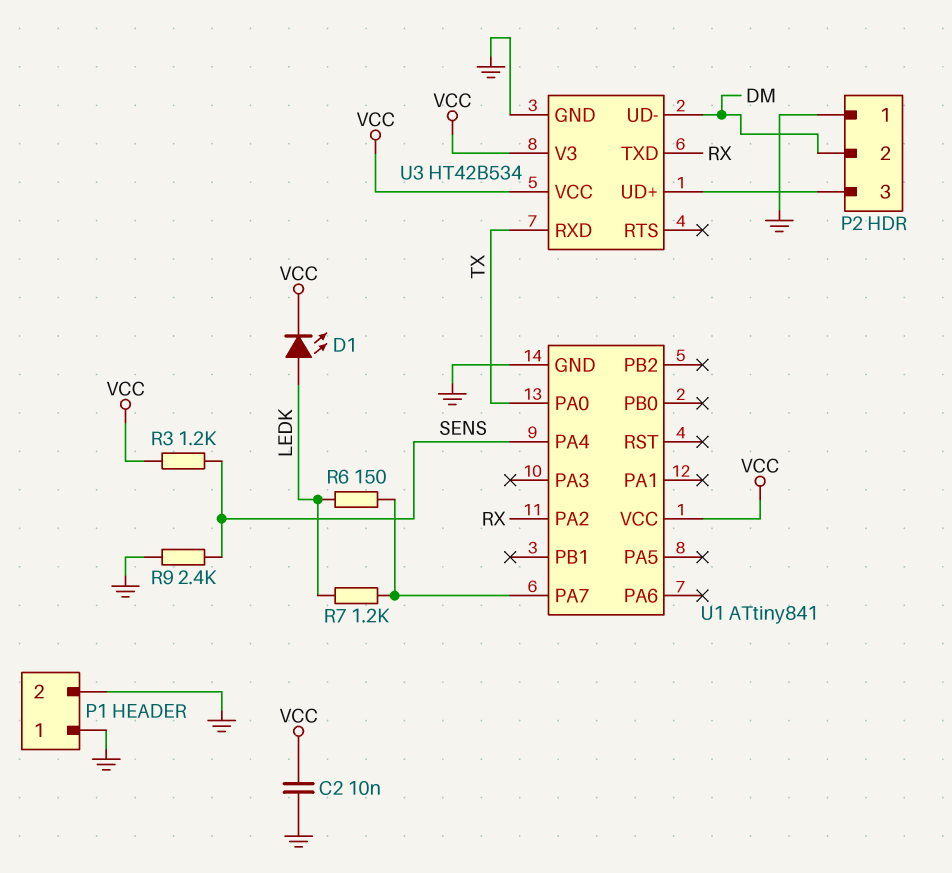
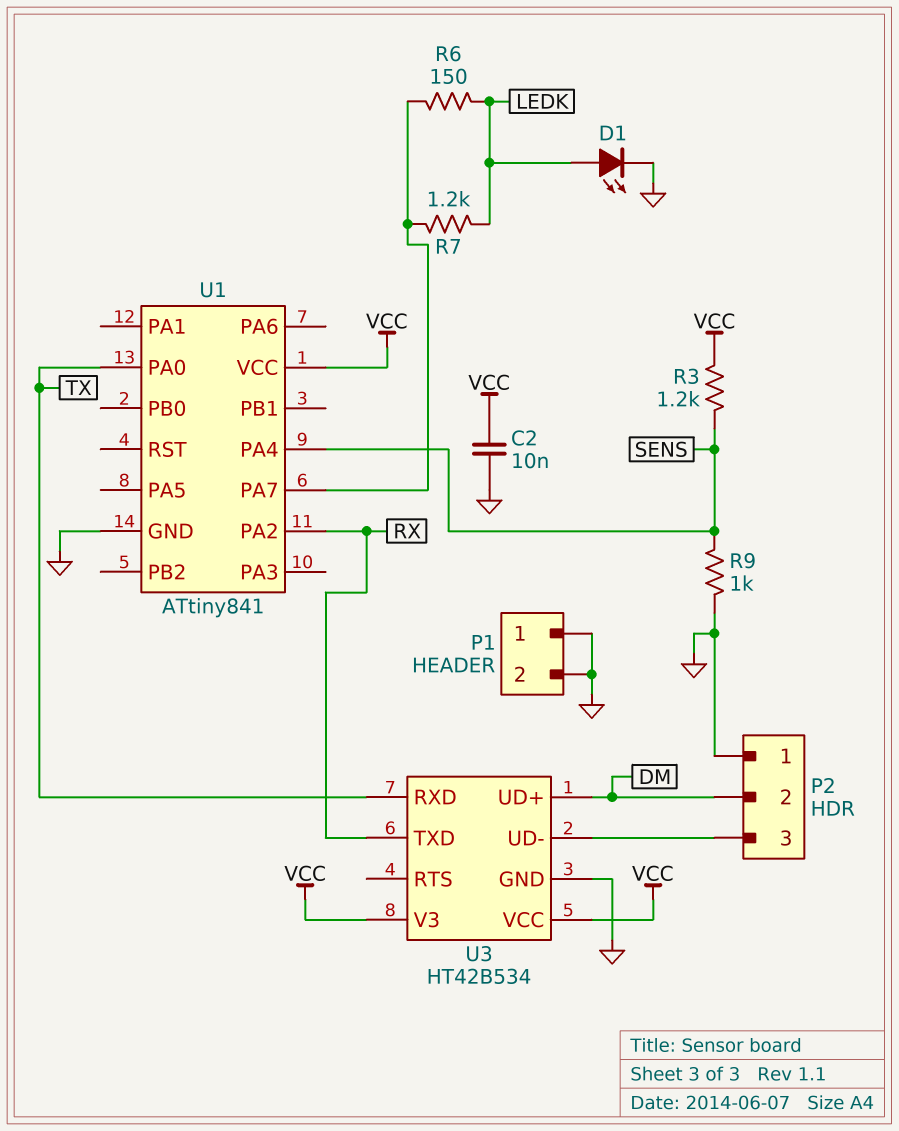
D1: LED (A LEDK, K VCC) -> LED (A LEDK, K GND)
R9: 2.4k (GND, SENS) -> 1k (GND, SENS)
U3 pin UD+: P2/3 -> DM
U3 pin UD-: DM -> P2/3

